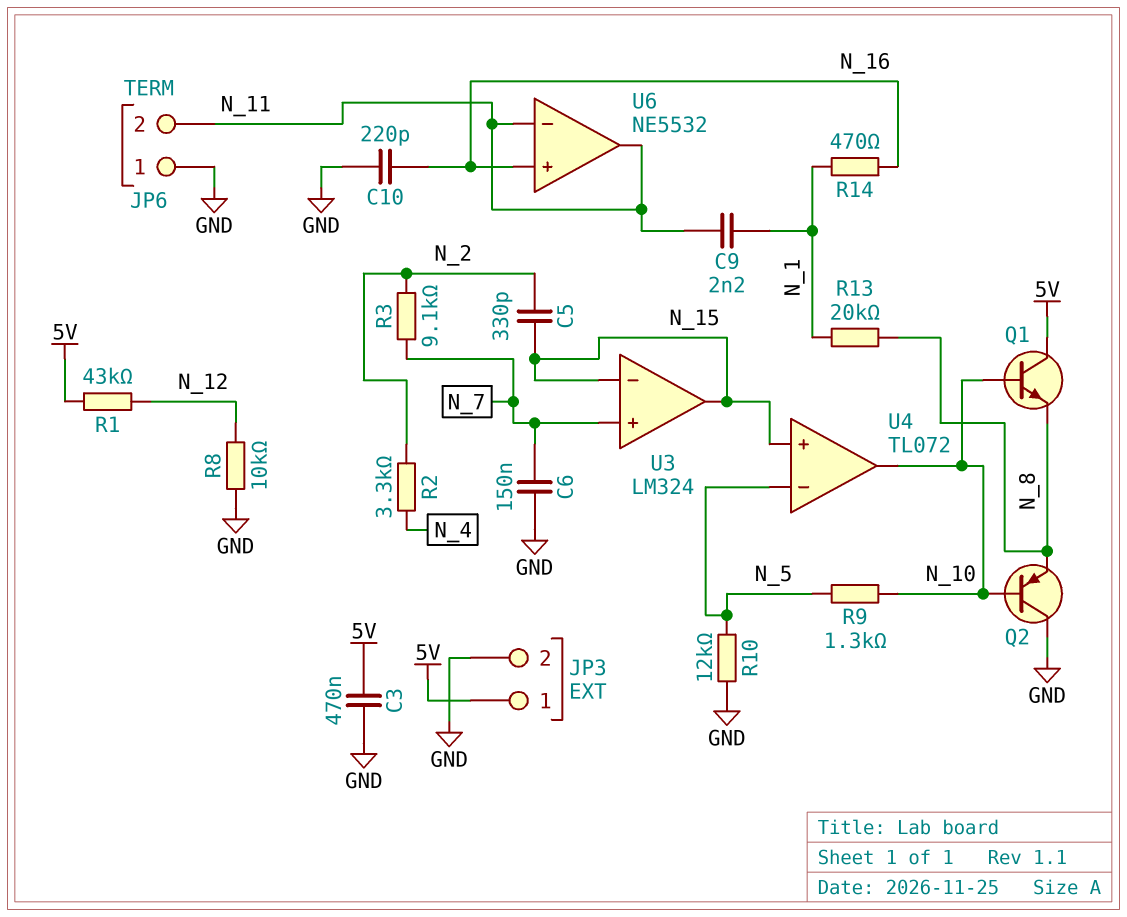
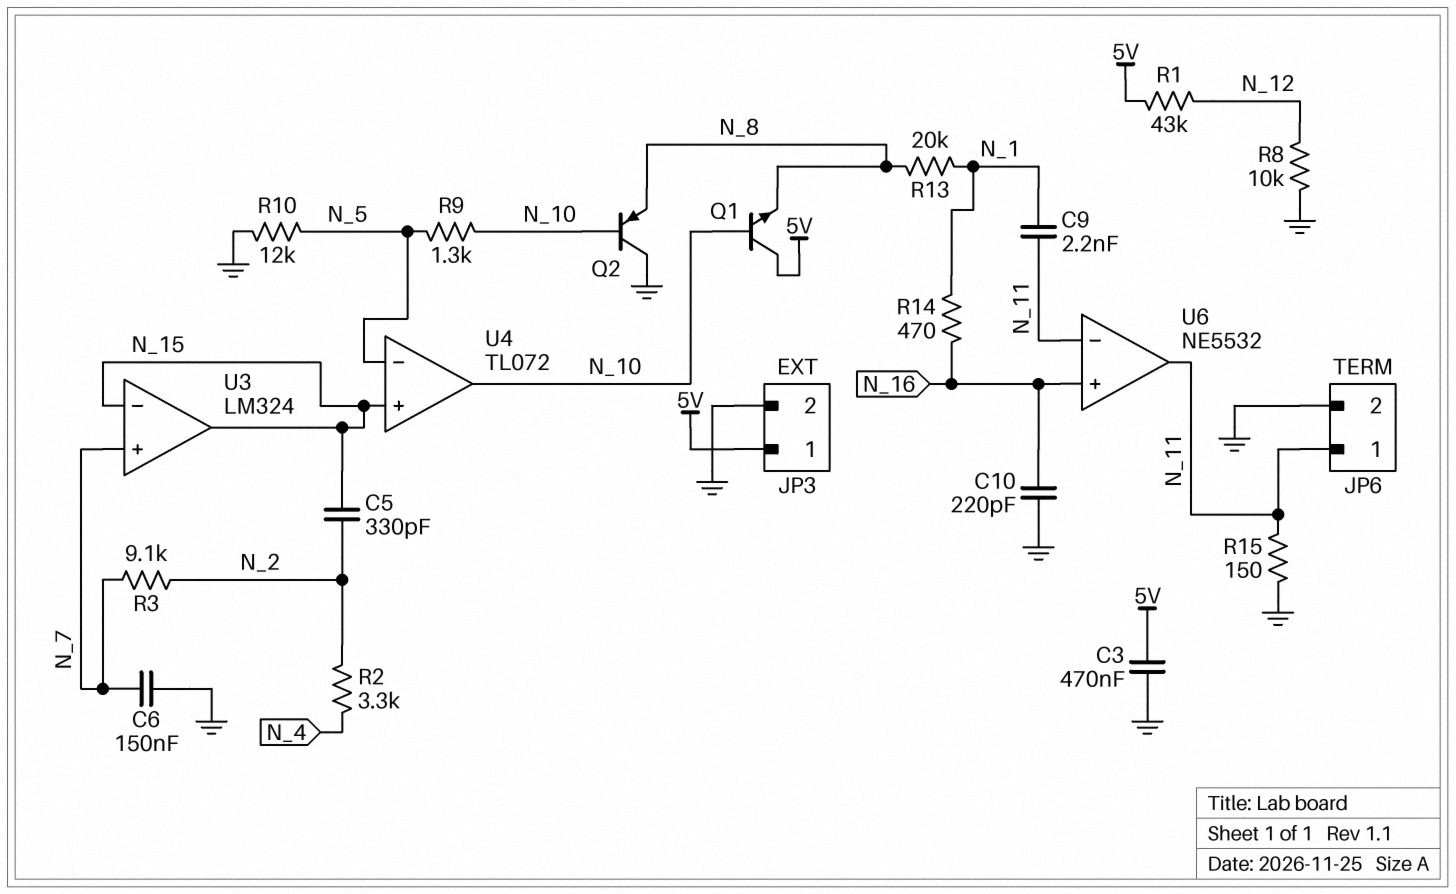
JP6 pin 1: GND -> N_11
JP6 pin 2: N_11 -> GND
R15: none -> 150 (GND, N_11)

